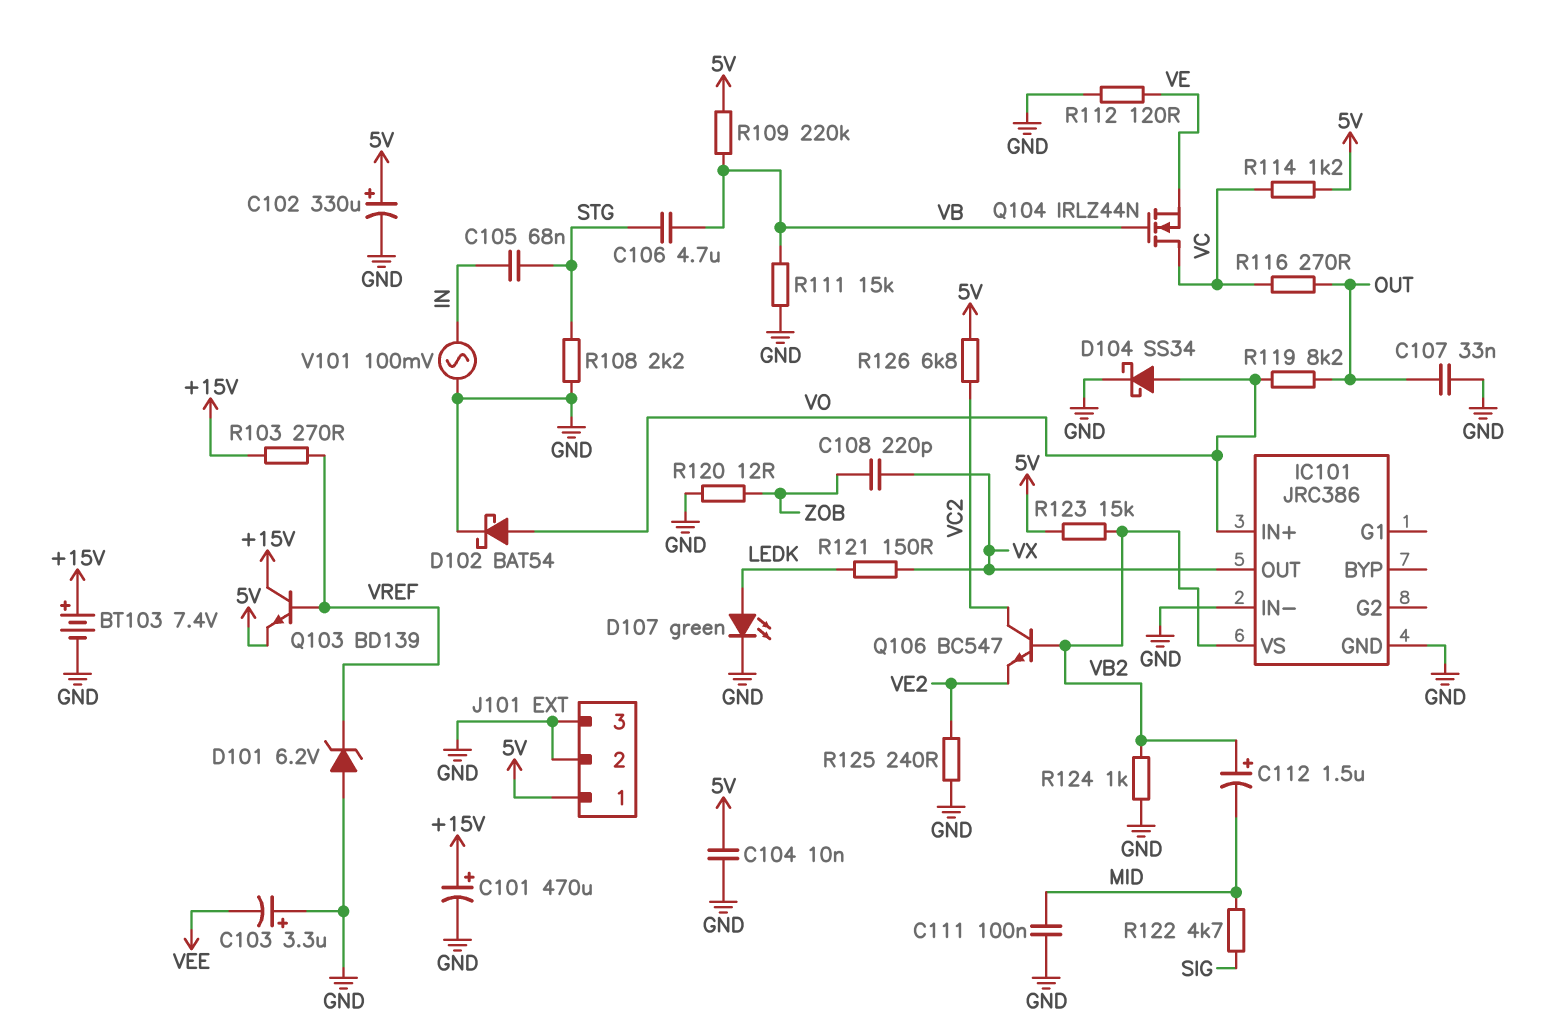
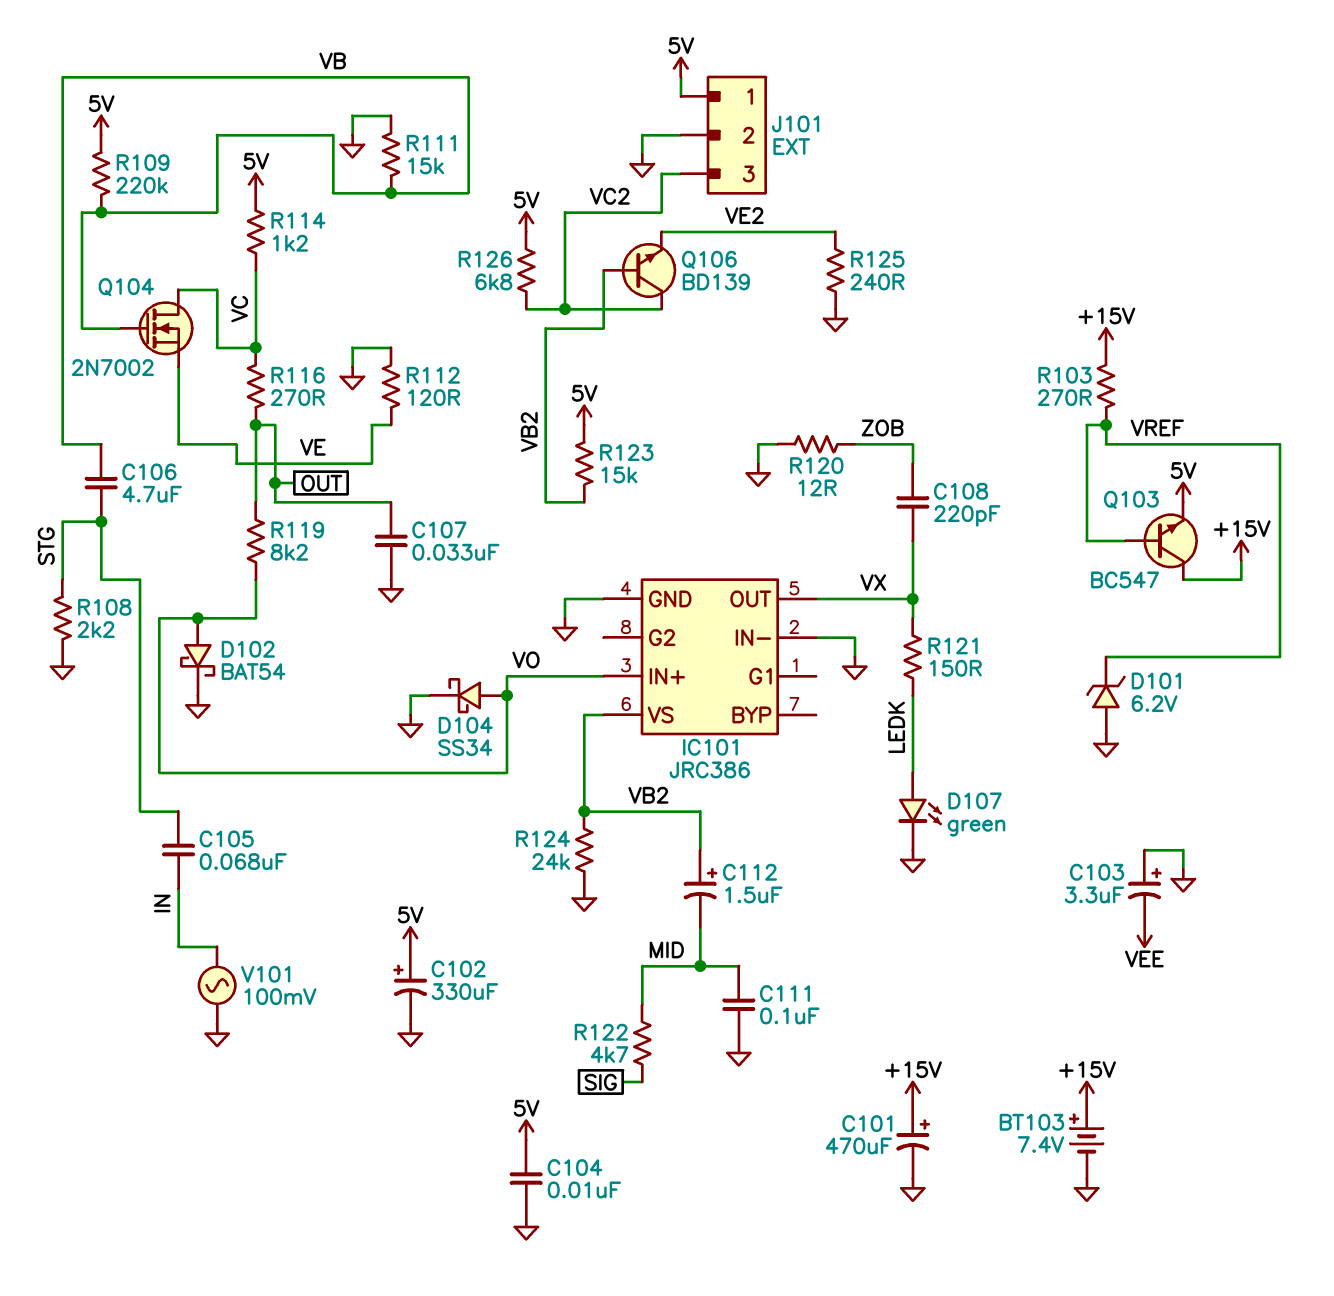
J101 pin 3: GND -> VC2
Q103: NPN BD139 (B VREF, C +15V, E 5V) -> NPN BC547 (B VREF, C +15V, E 5V)
Q104: NMOS IRLZ44N (G VB, D VC, S VE) -> NMOS 2N7002 (G VB, D VC, S VE)
Q106: NPN BC547 (B VB2, C VC2, E VE2) -> NPN BD139 (B VB2, C VC2, E VE2)
R124: 1k (GND, VB2) -> 24k (GND, VB2)

